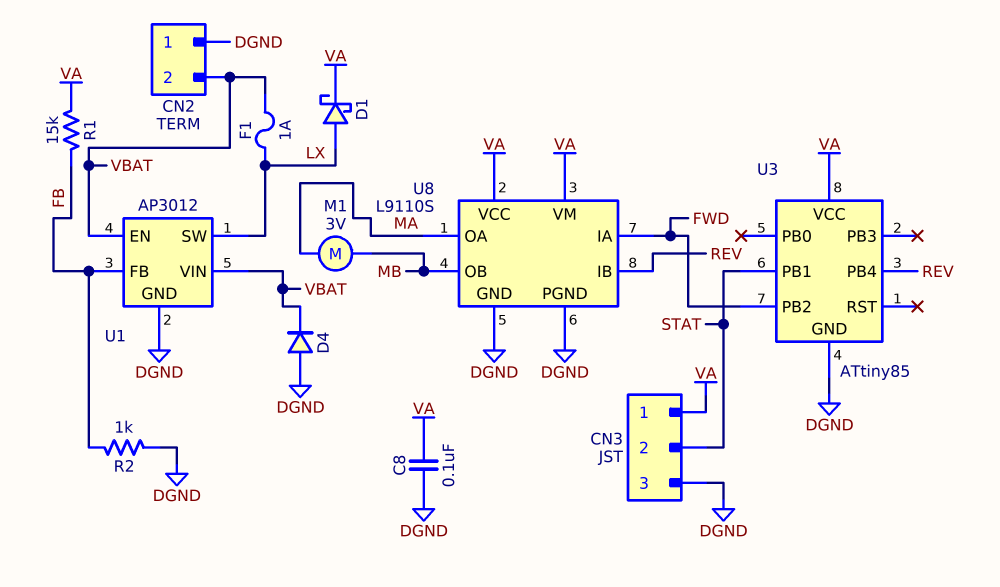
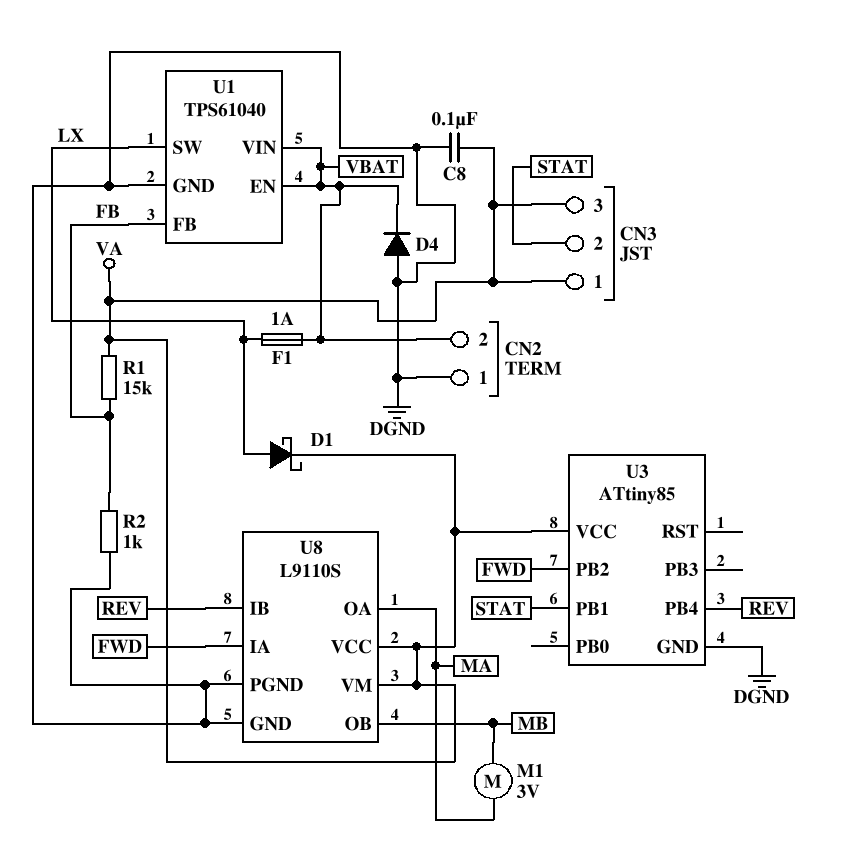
CN3 pin 3: DGND -> VA
U1: AP3012 -> TPS61040

